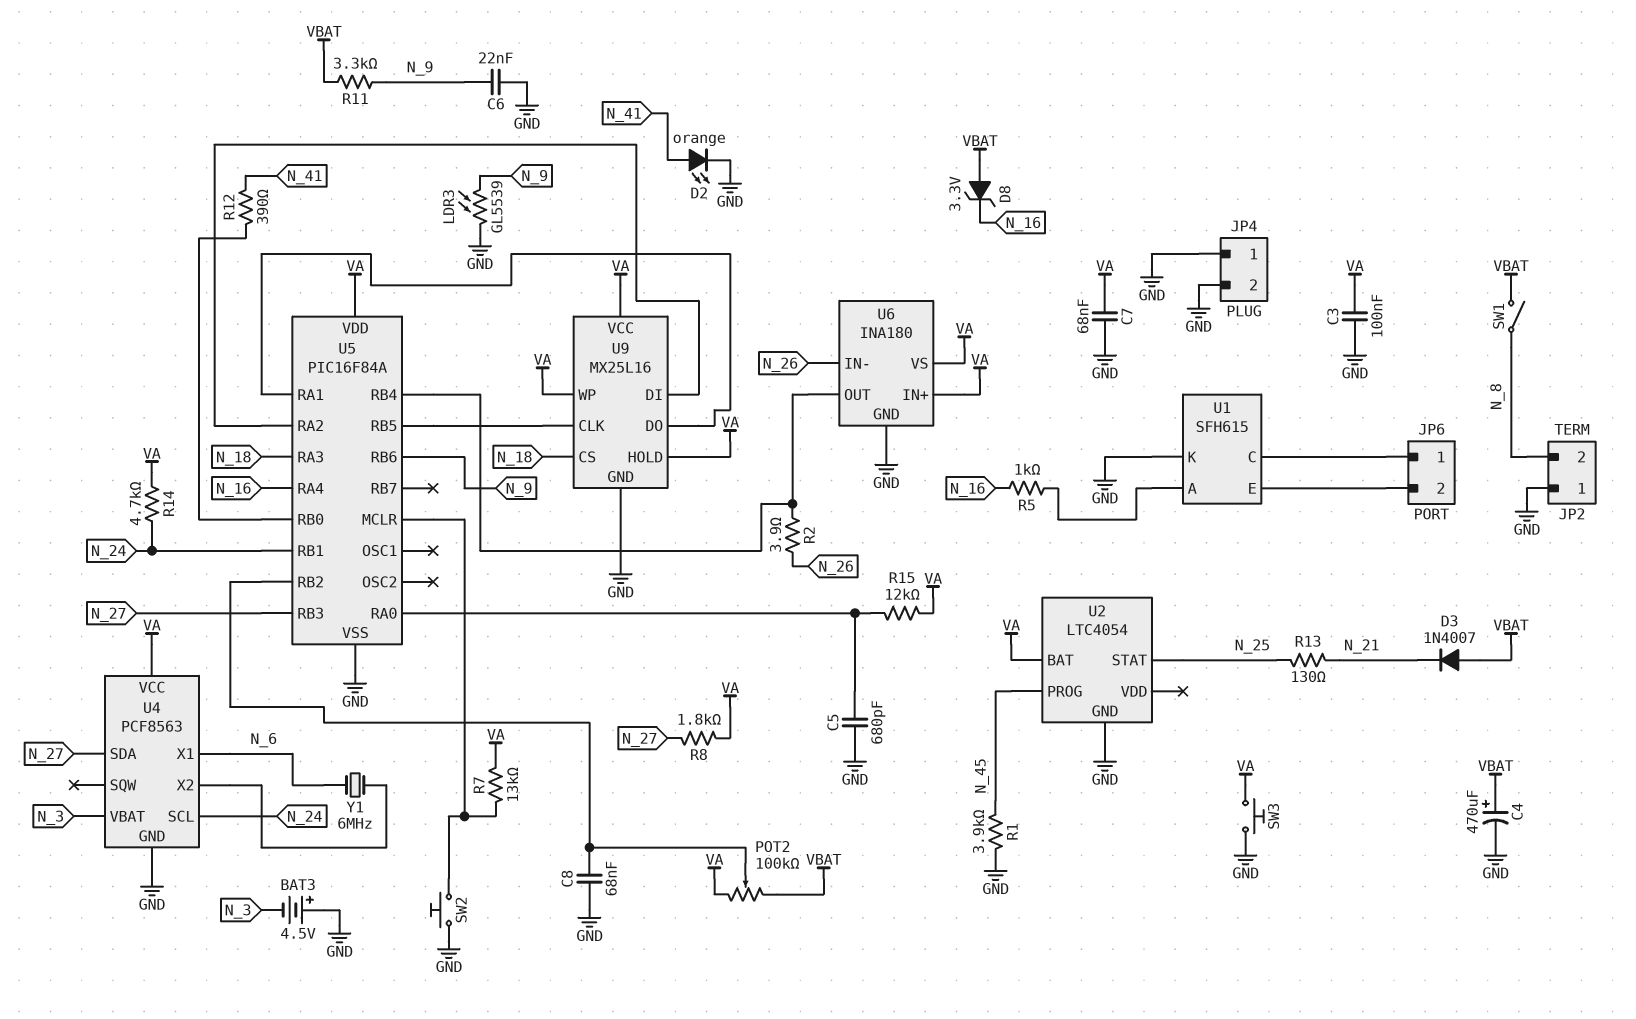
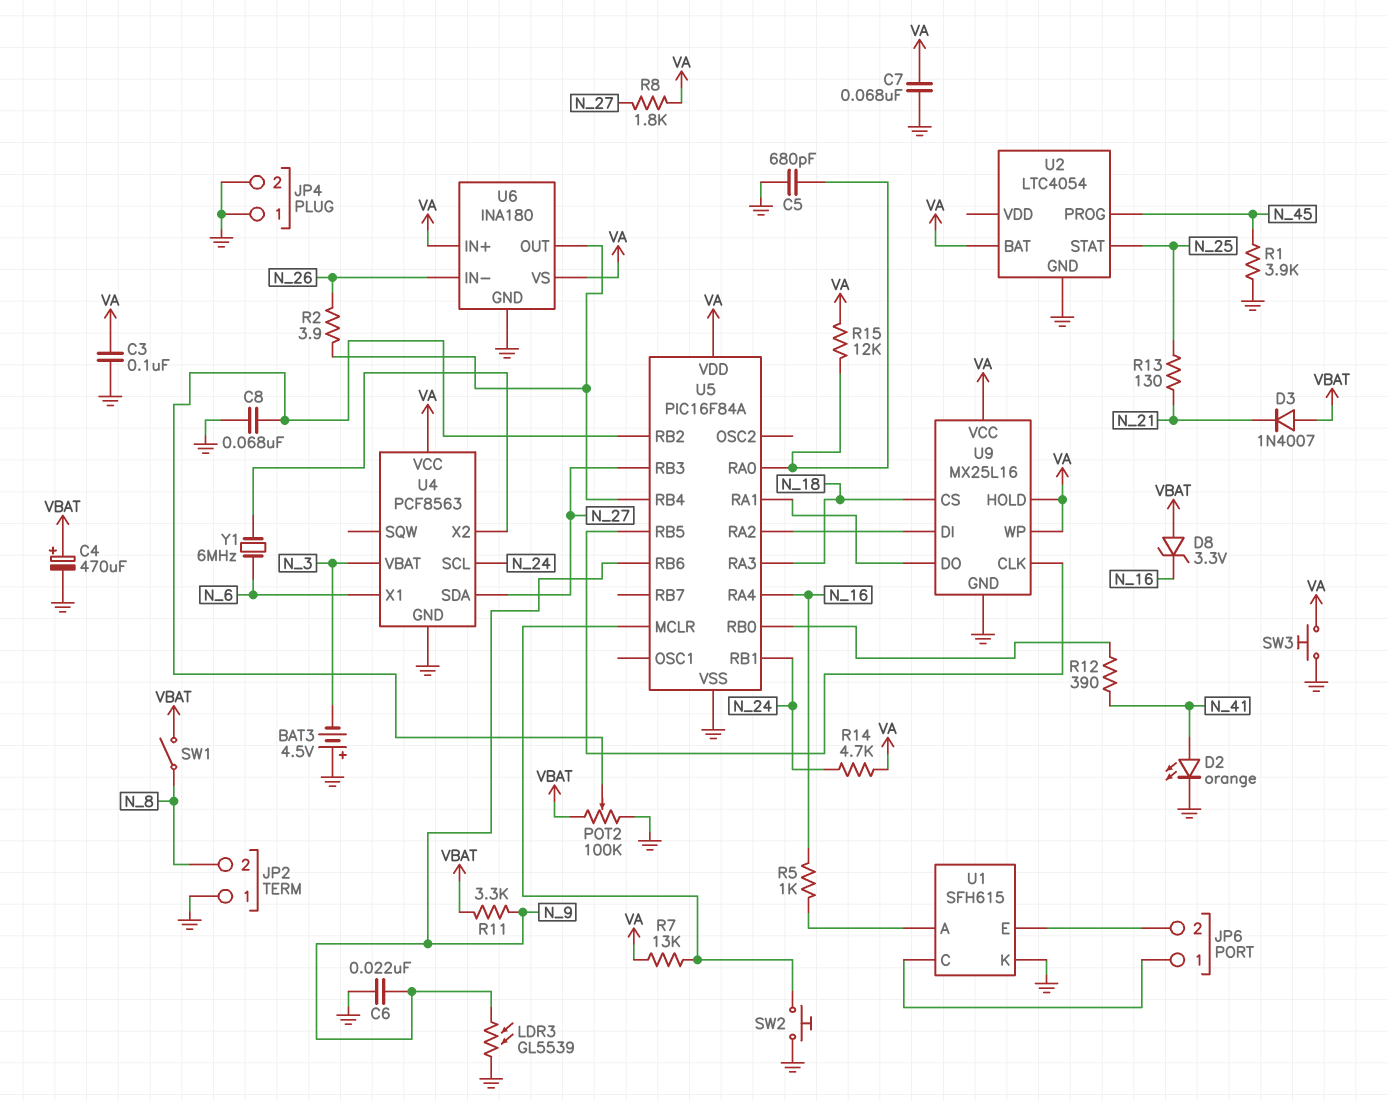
POT2: 100k (VA, VBAT, wiper U5/RB2) -> 100k (GND, VBAT, wiper U5/RB2)

